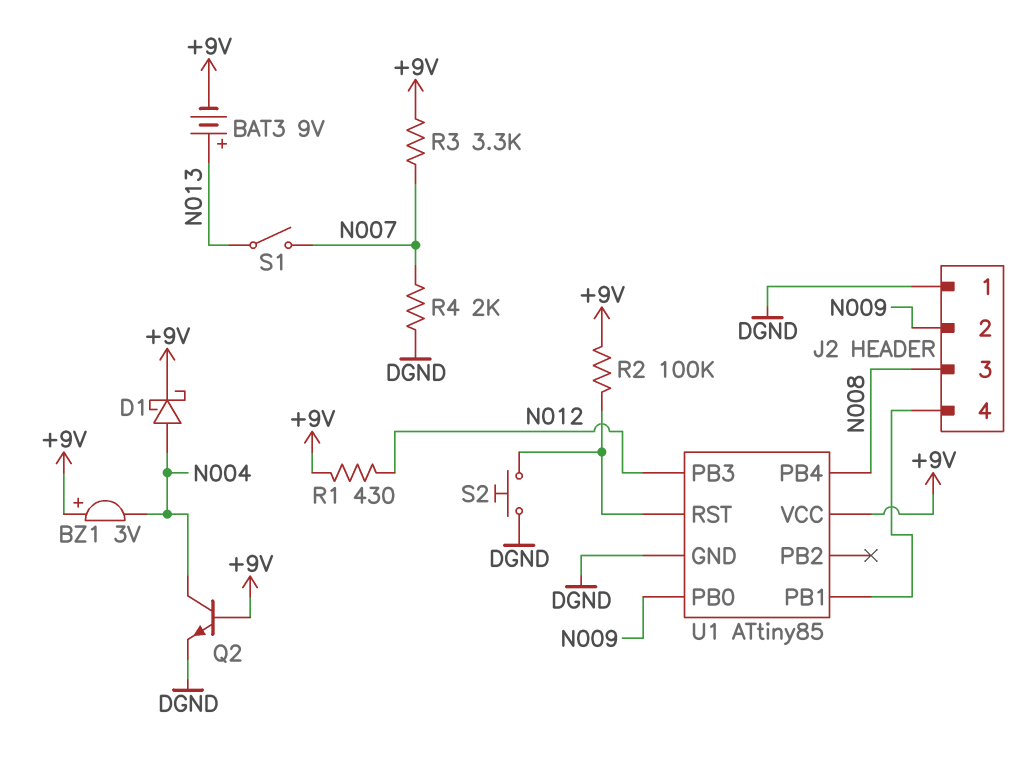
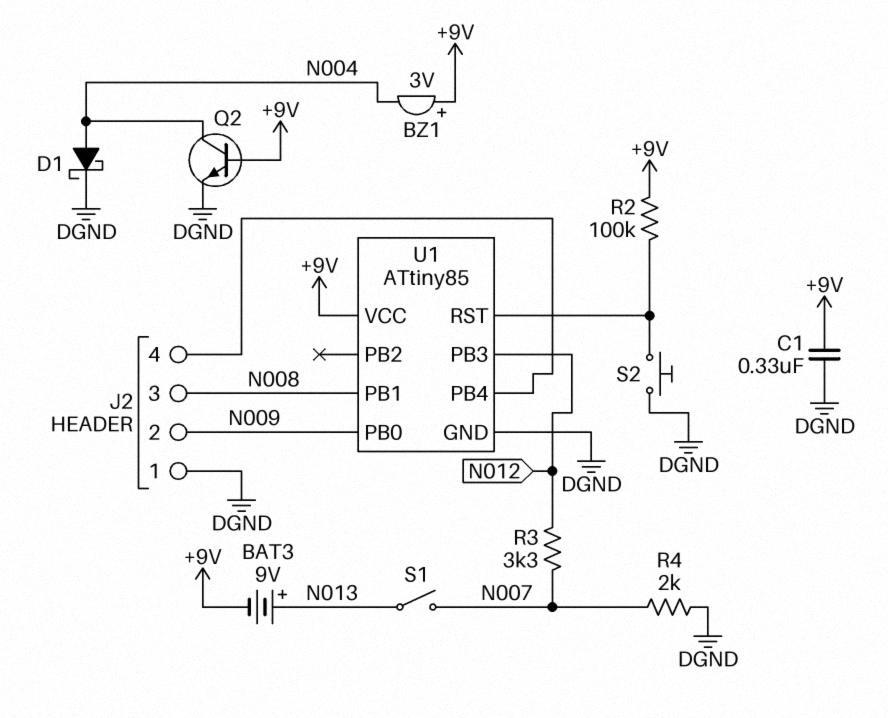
C1: none -> 330nF (+9V, DGND)
D1: schottky (A N004, K +9V) -> schottky (A N004, K DGND)
R1: 430 (+9V, N012) -> none
R3: 3.3k (+9V, N007) -> 3.3k (N007, N012)
U1 pin PB1: J2/4 -> N008
U1 pin PB4: N008 -> J2/4

